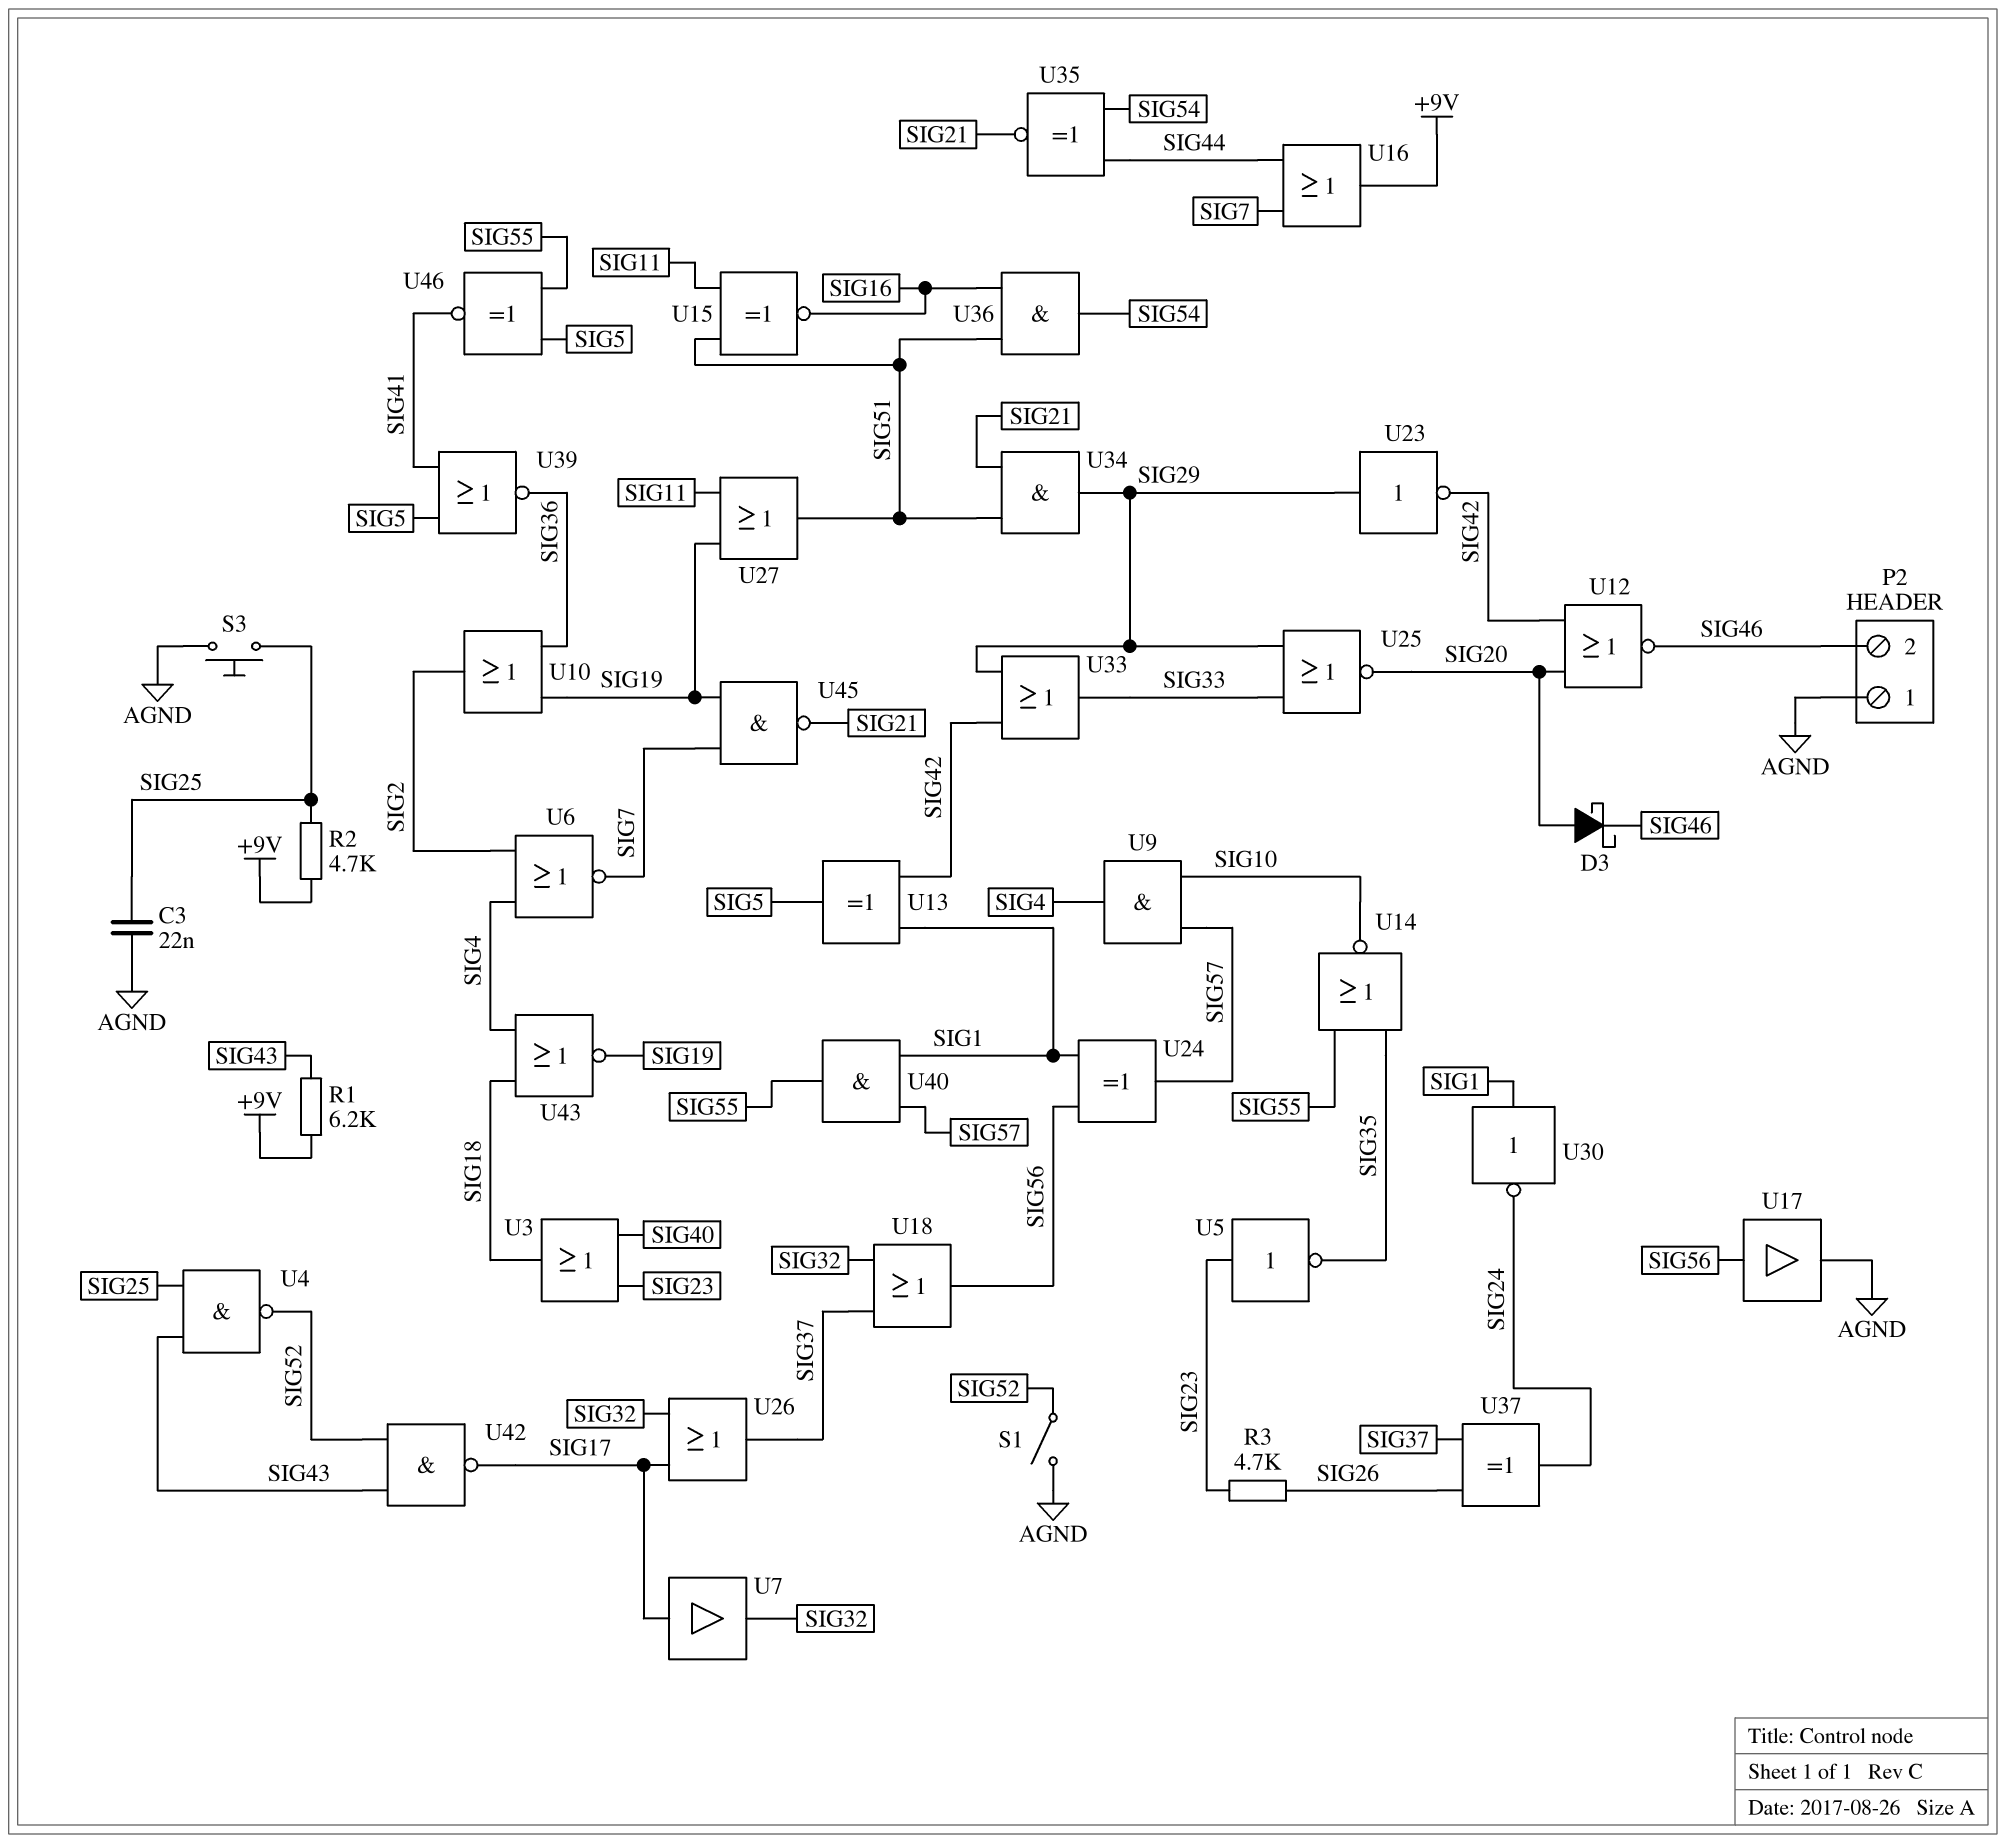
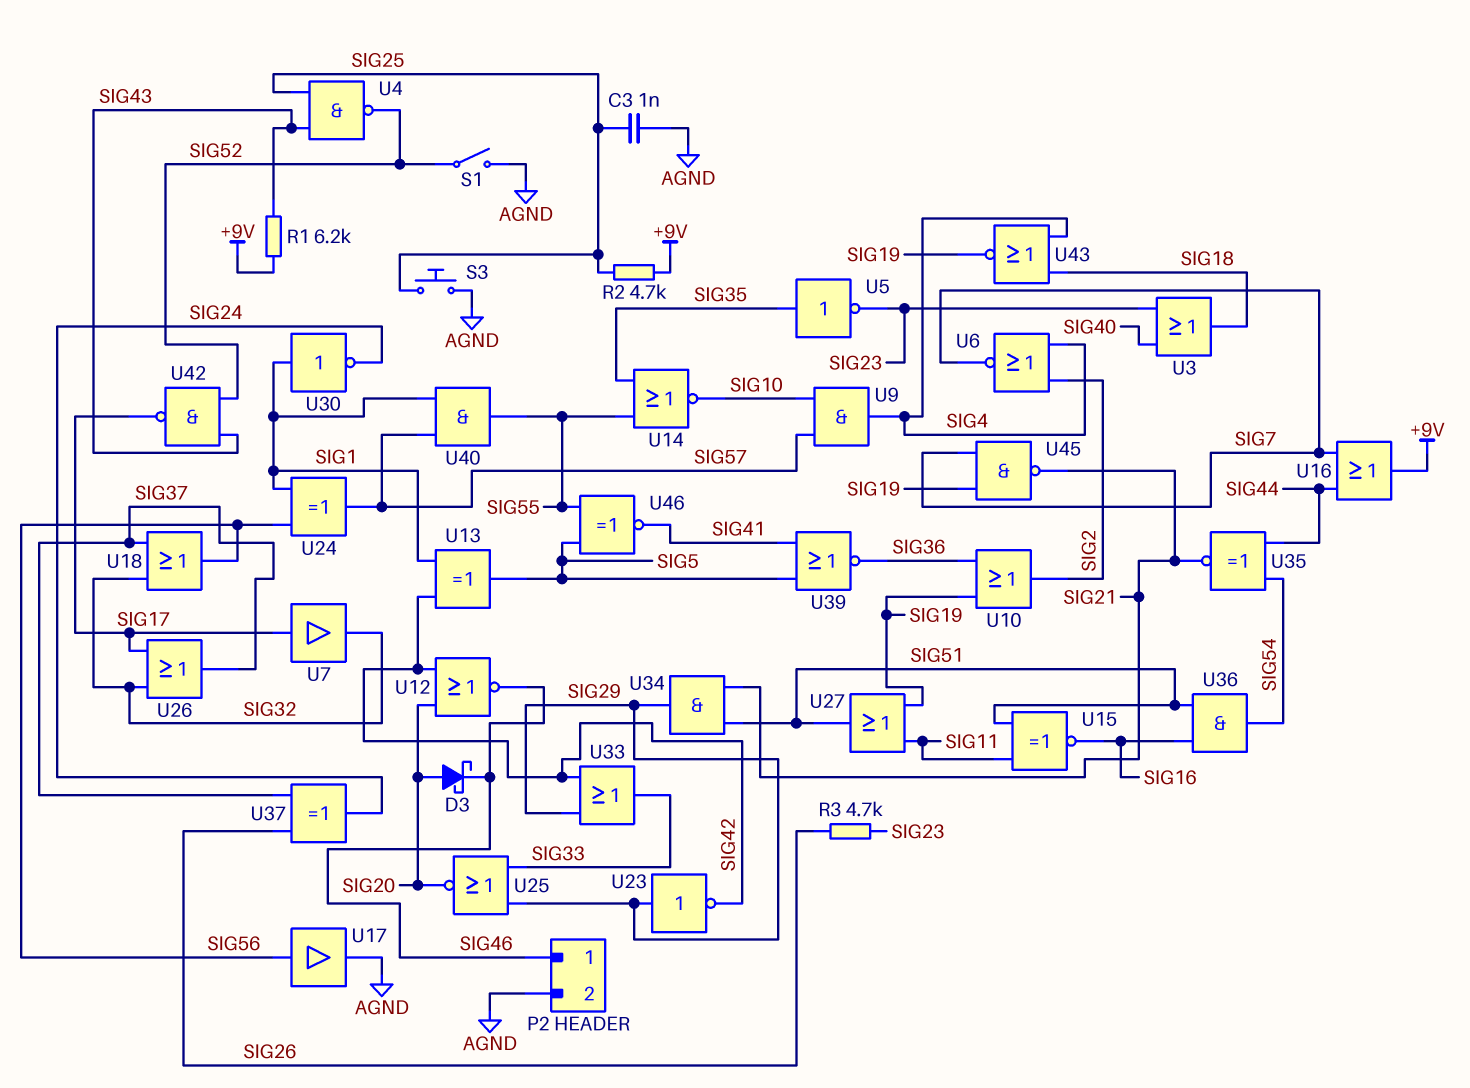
C3: 22nF (AGND, SIG25) -> 1nF (AGND, SIG25)
P2 pin 1: AGND -> SIG46
P2 pin 2: SIG46 -> AGND
U5: NOT (in SIG23, out SIG35) -> NOT (in SIG35, out SIG23)

